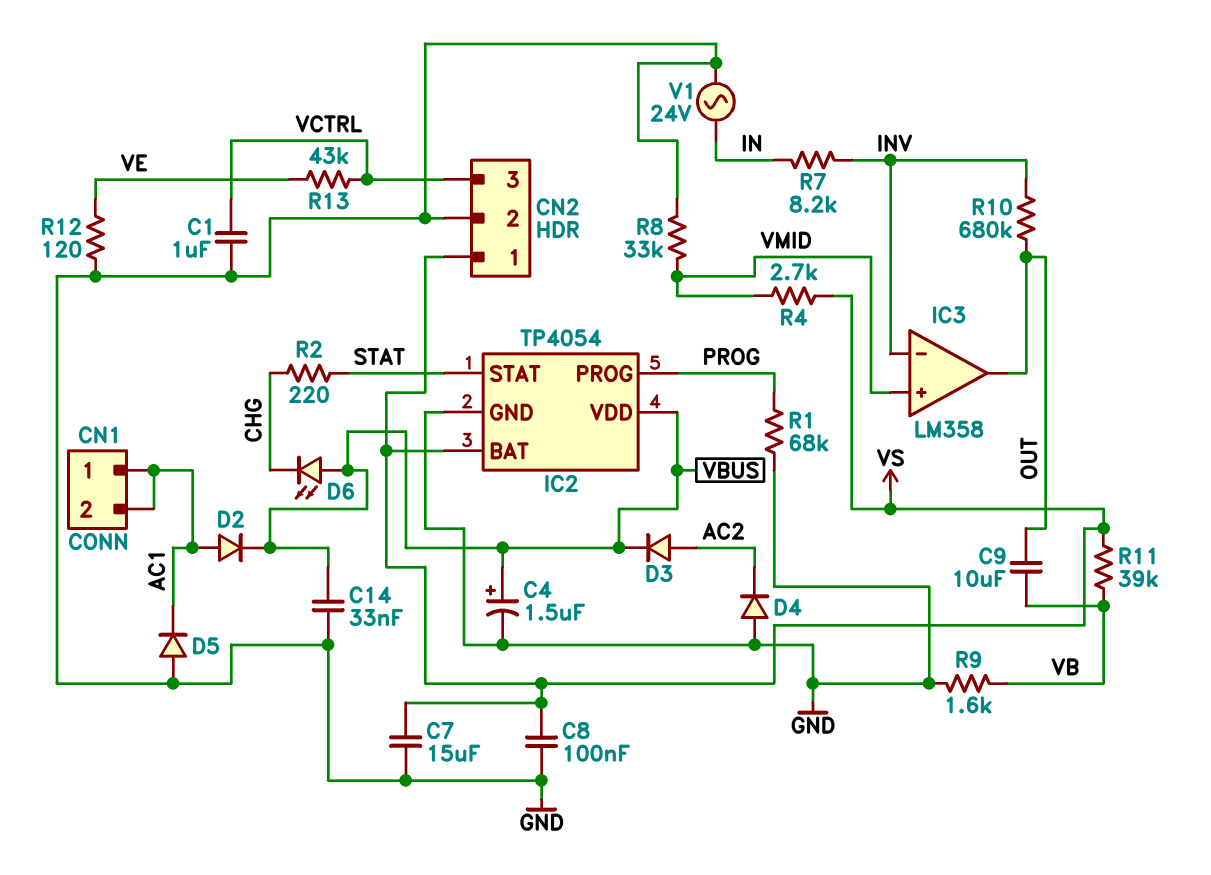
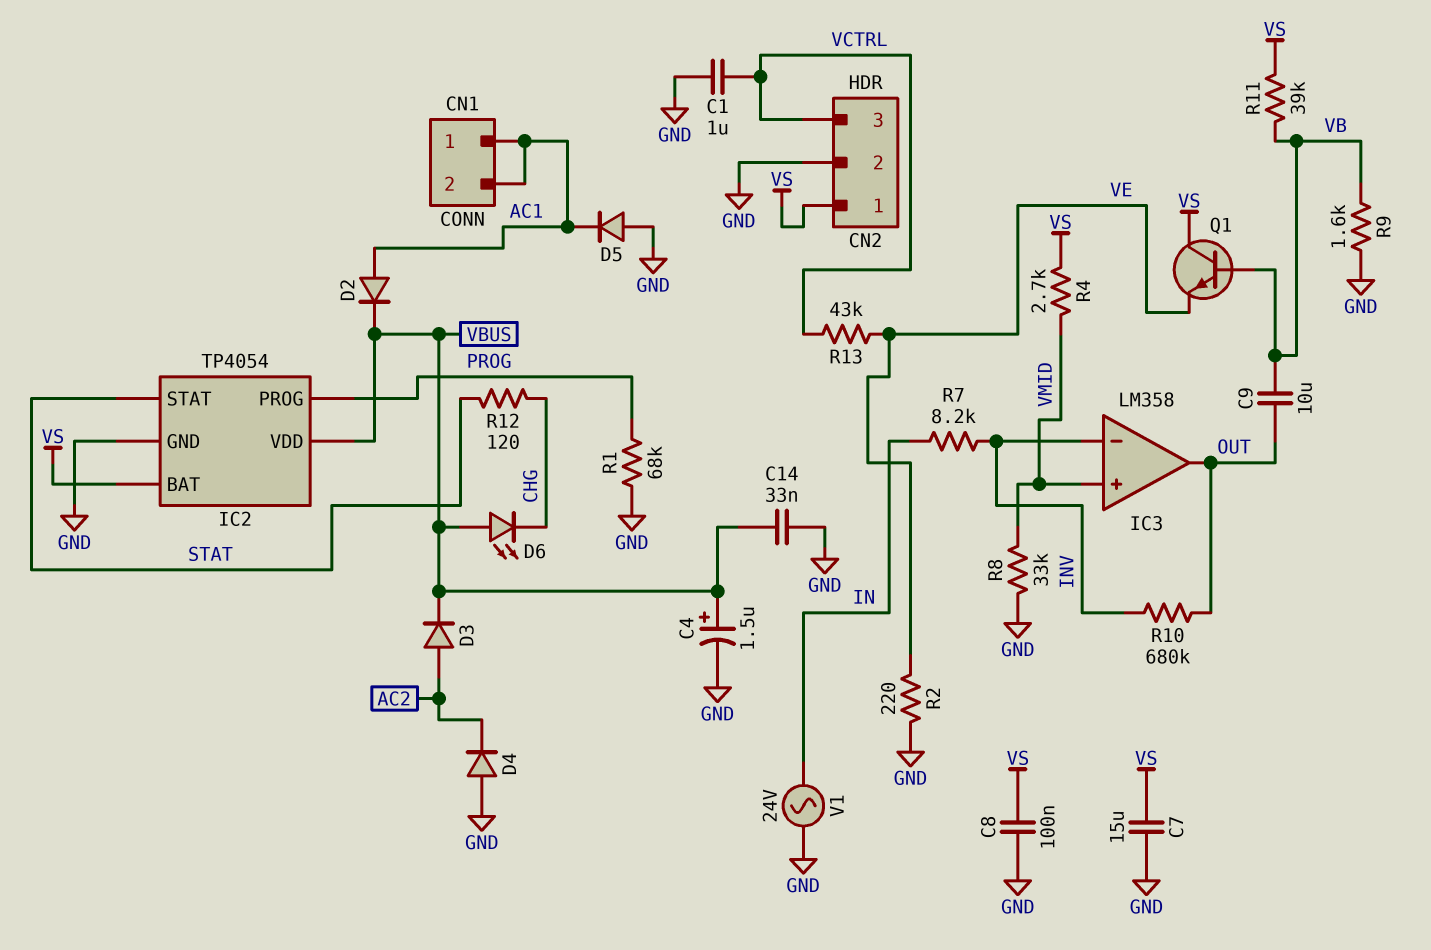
Q1: none -> NPN (B VB, C VS, E VE)
R2: 220 (CHG, STAT) -> 220 (GND, VE)
R12: 120 (GND, VE) -> 120 (CHG, STAT)

